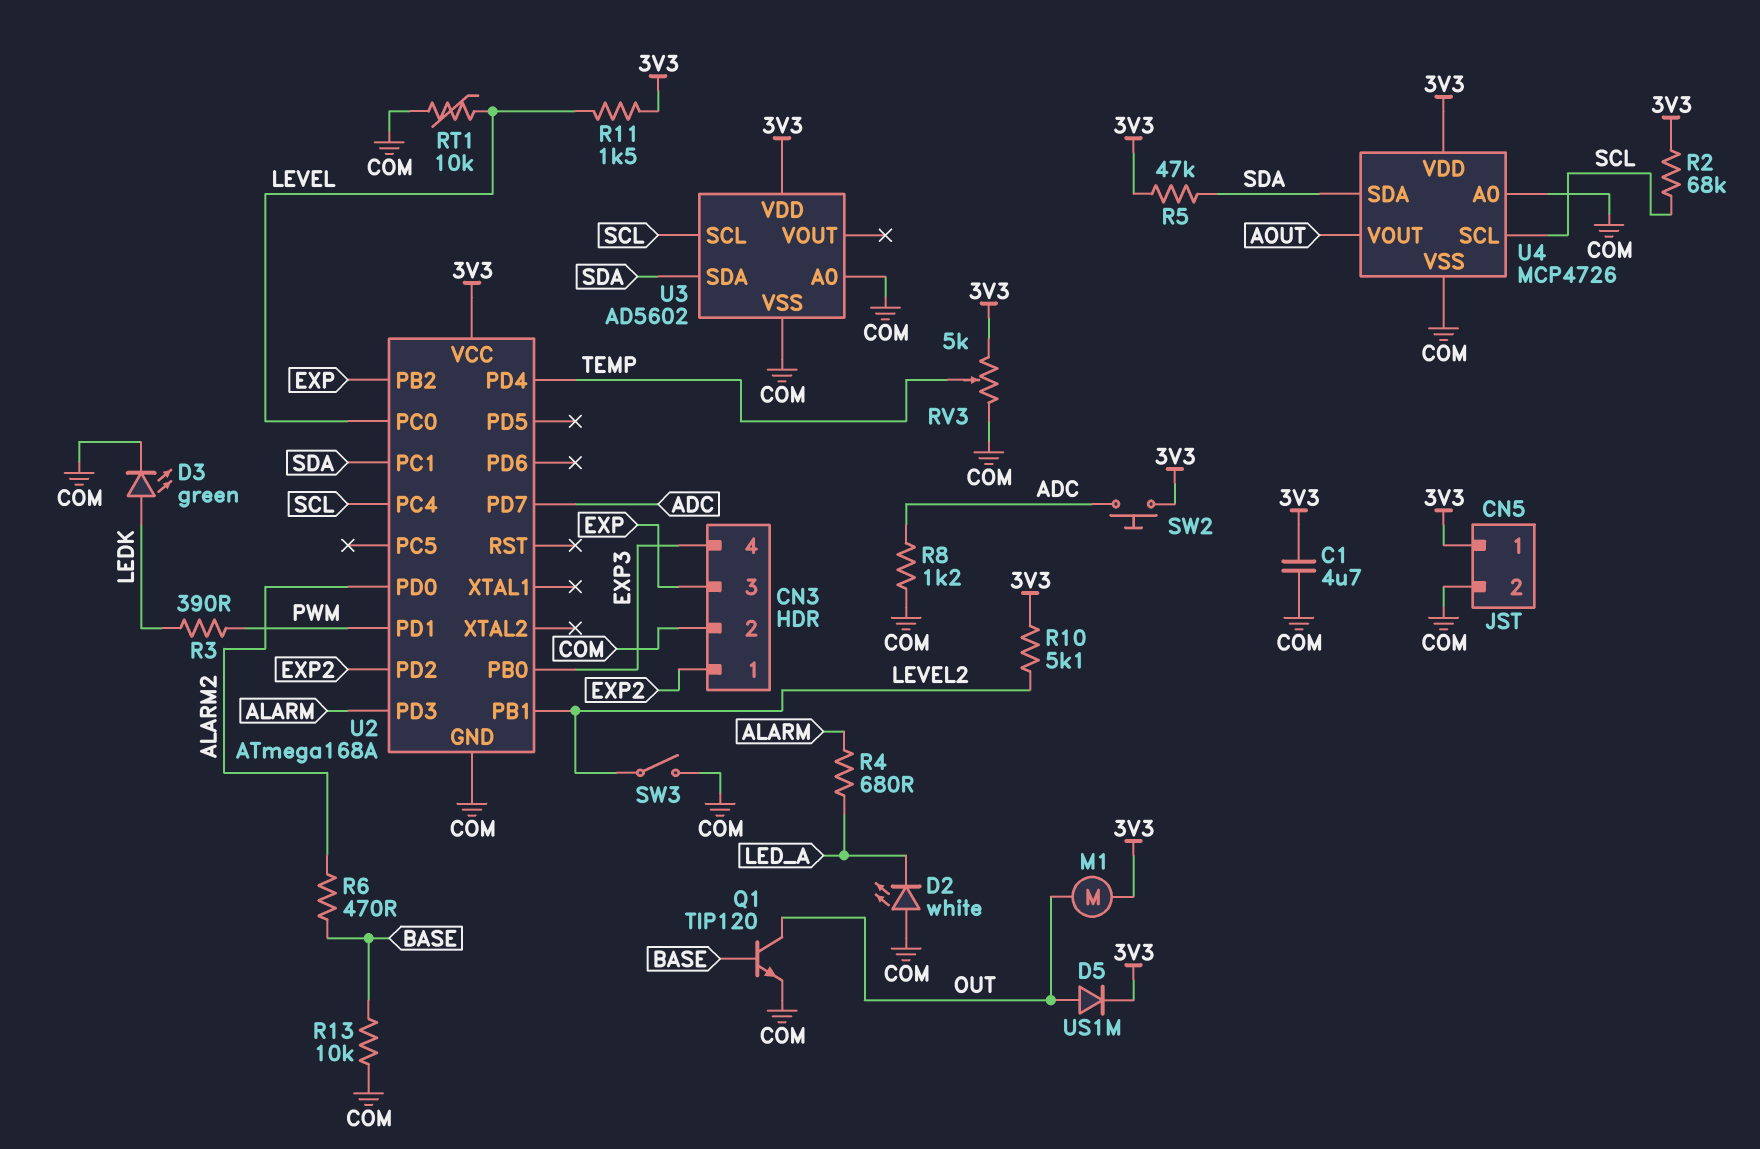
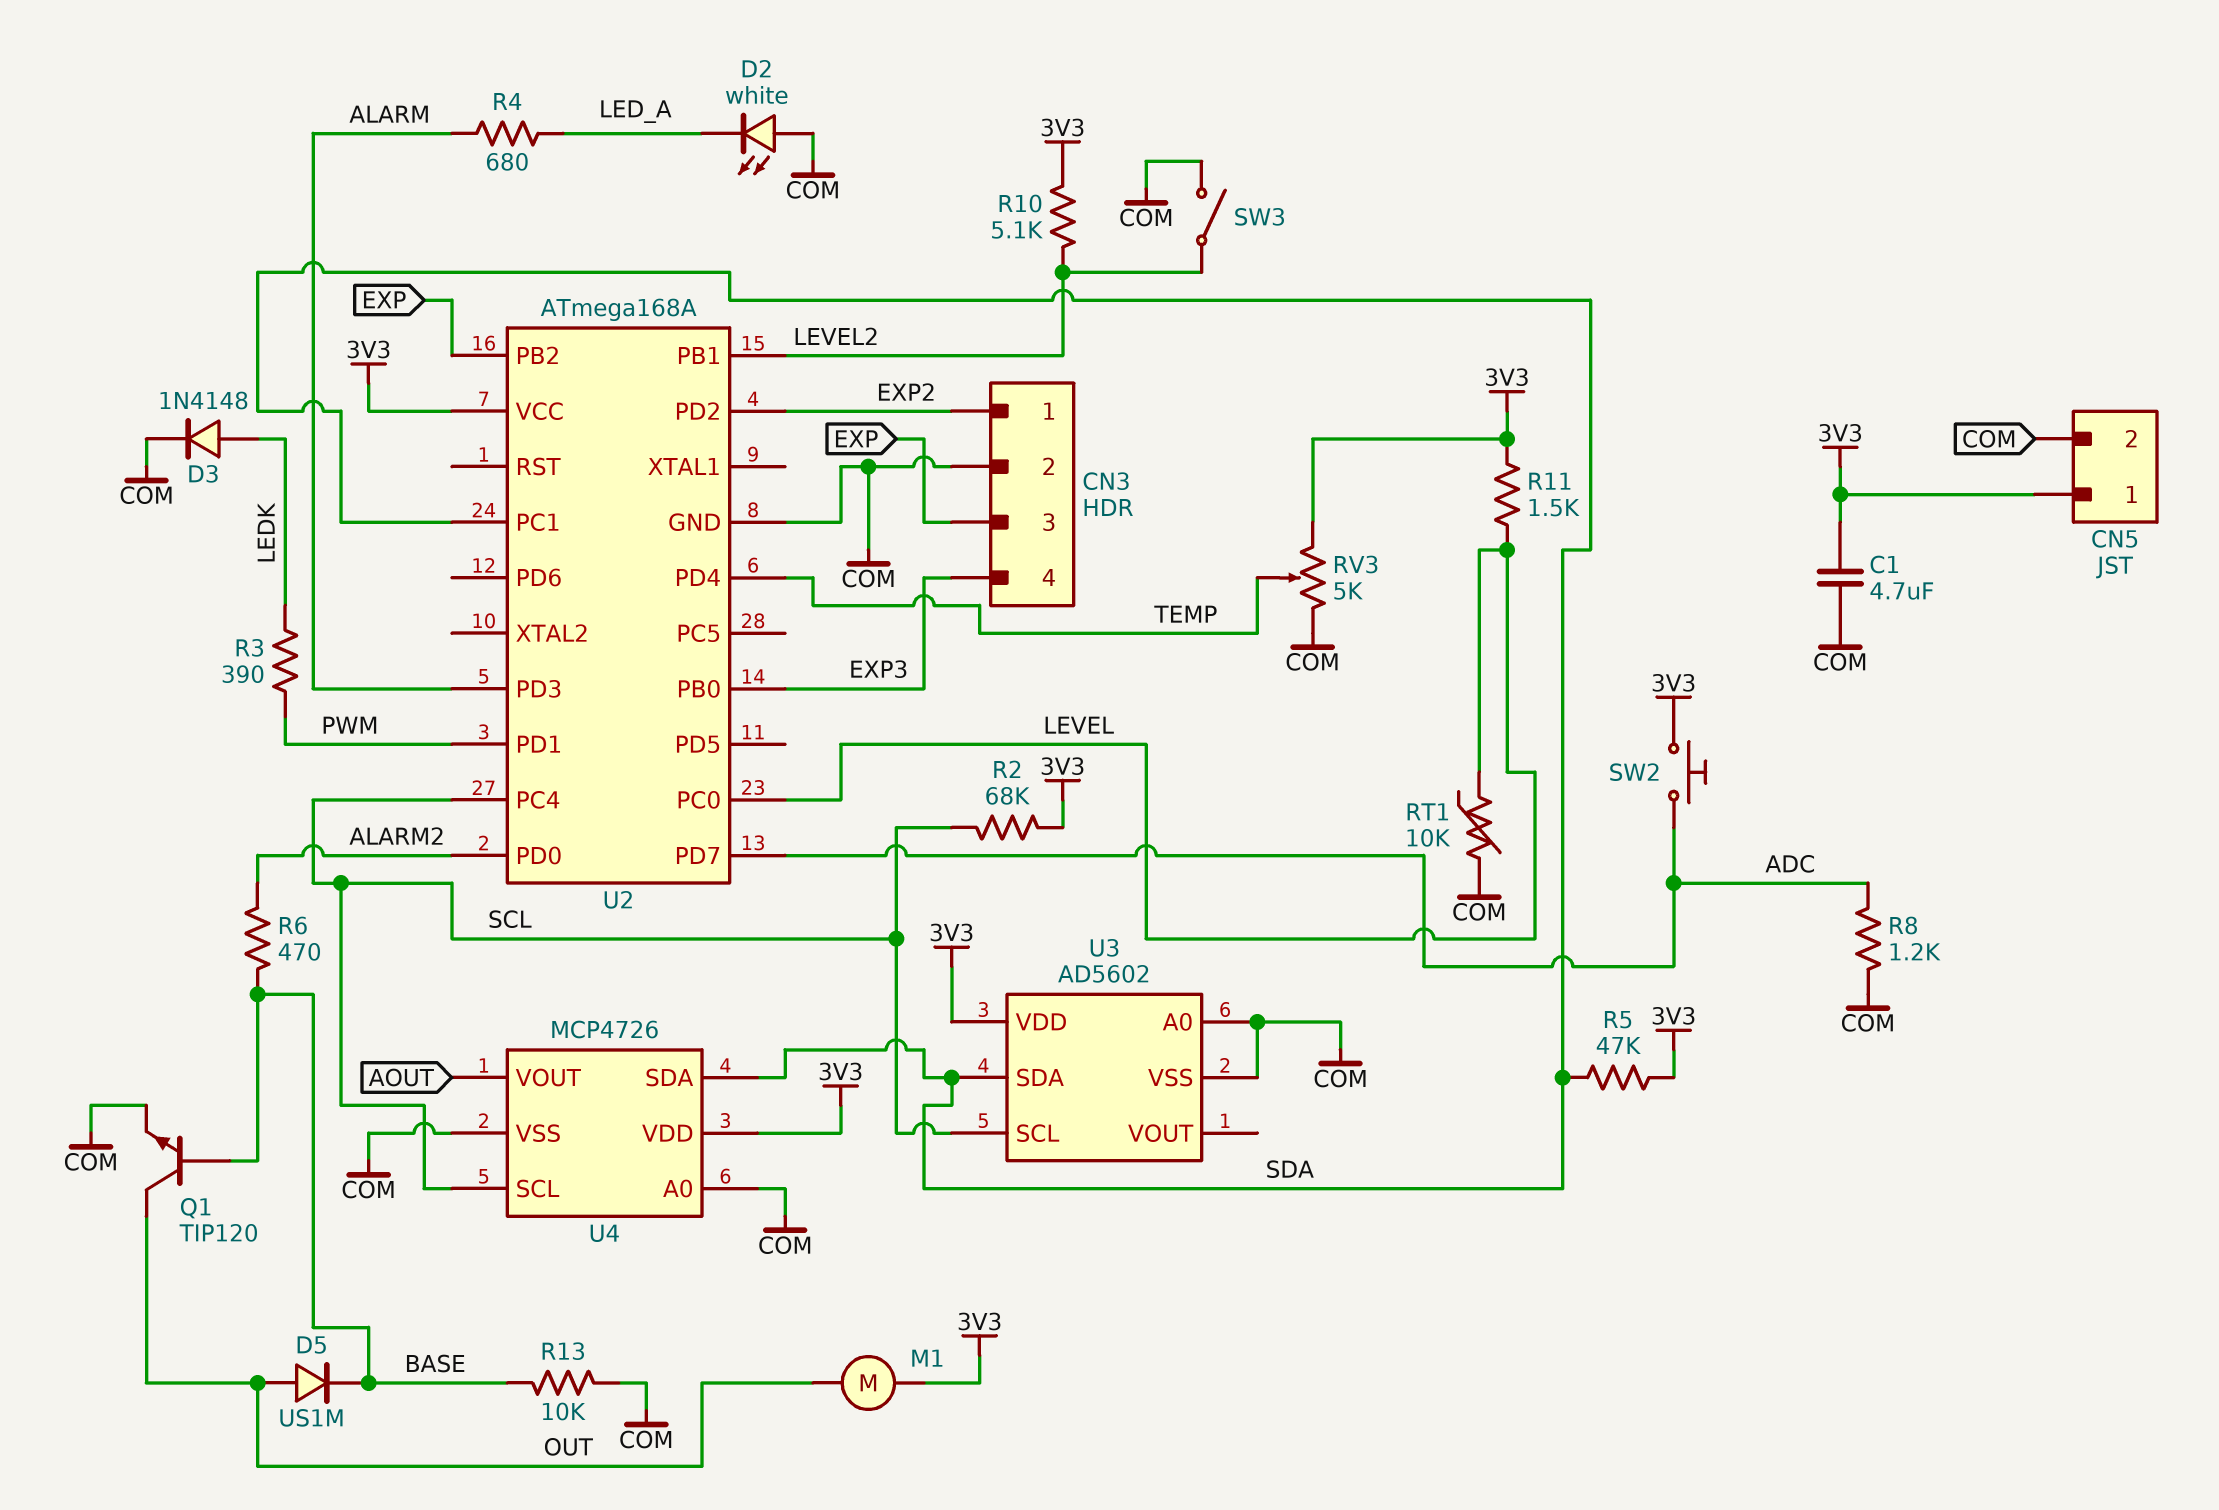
D3: LED green (A LEDK, K COM) -> diode 1N4148 (A LEDK, K COM)
D5: diode US1M (A OUT, K 3V3) -> diode US1M (A OUT, K BASE)

